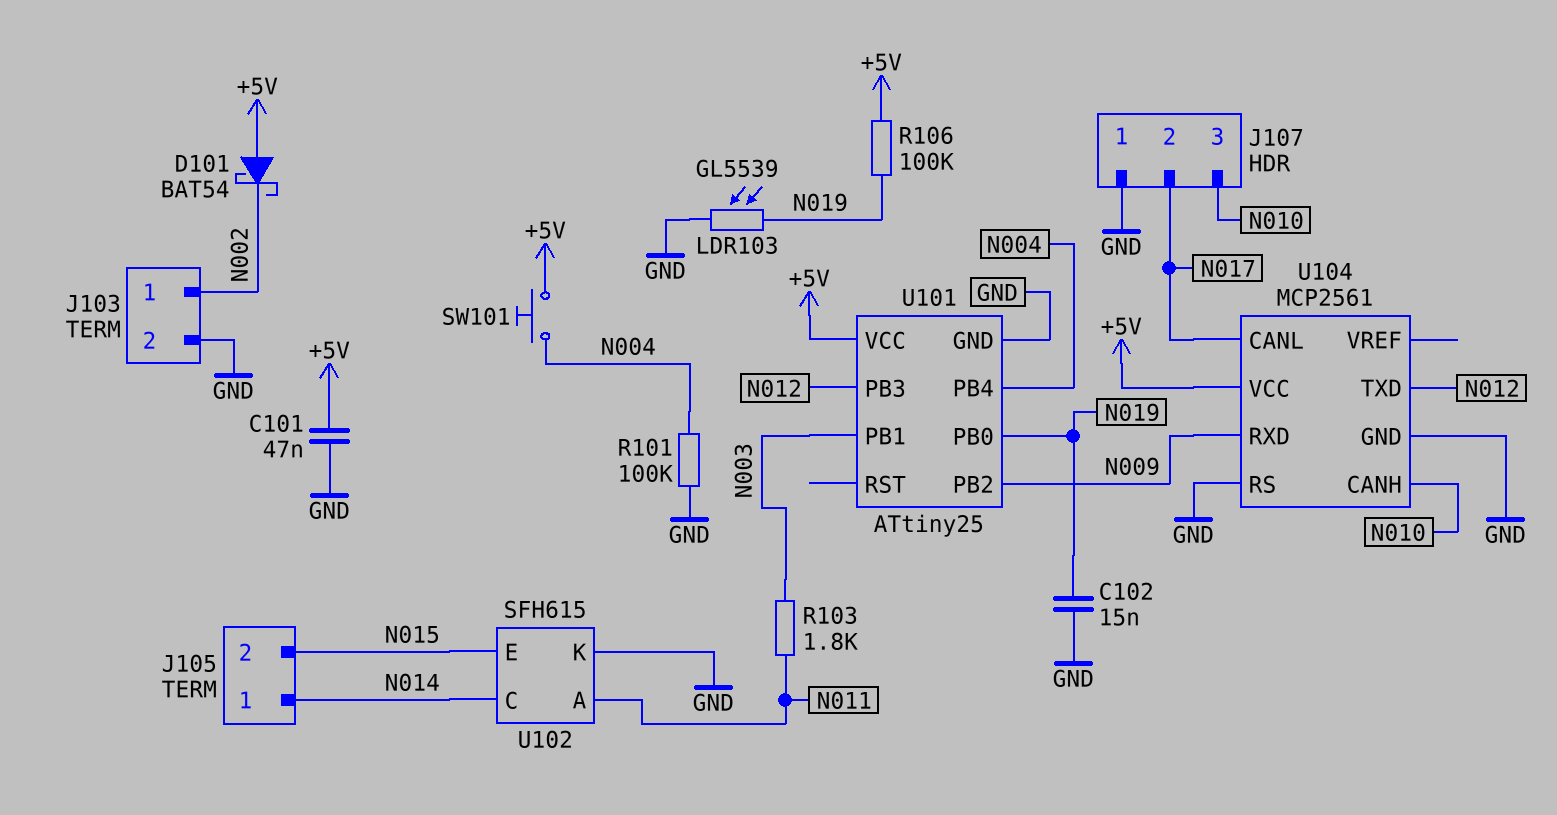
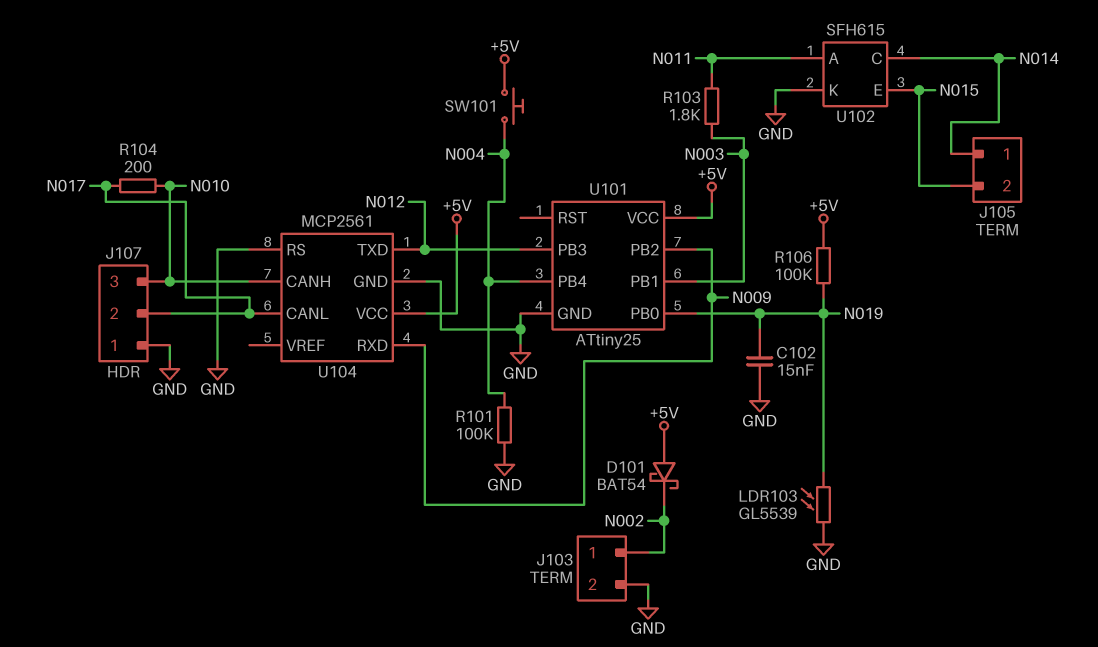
C101: 47nF (+5V, GND) -> none
R104: none -> 200 (N010, N017)

